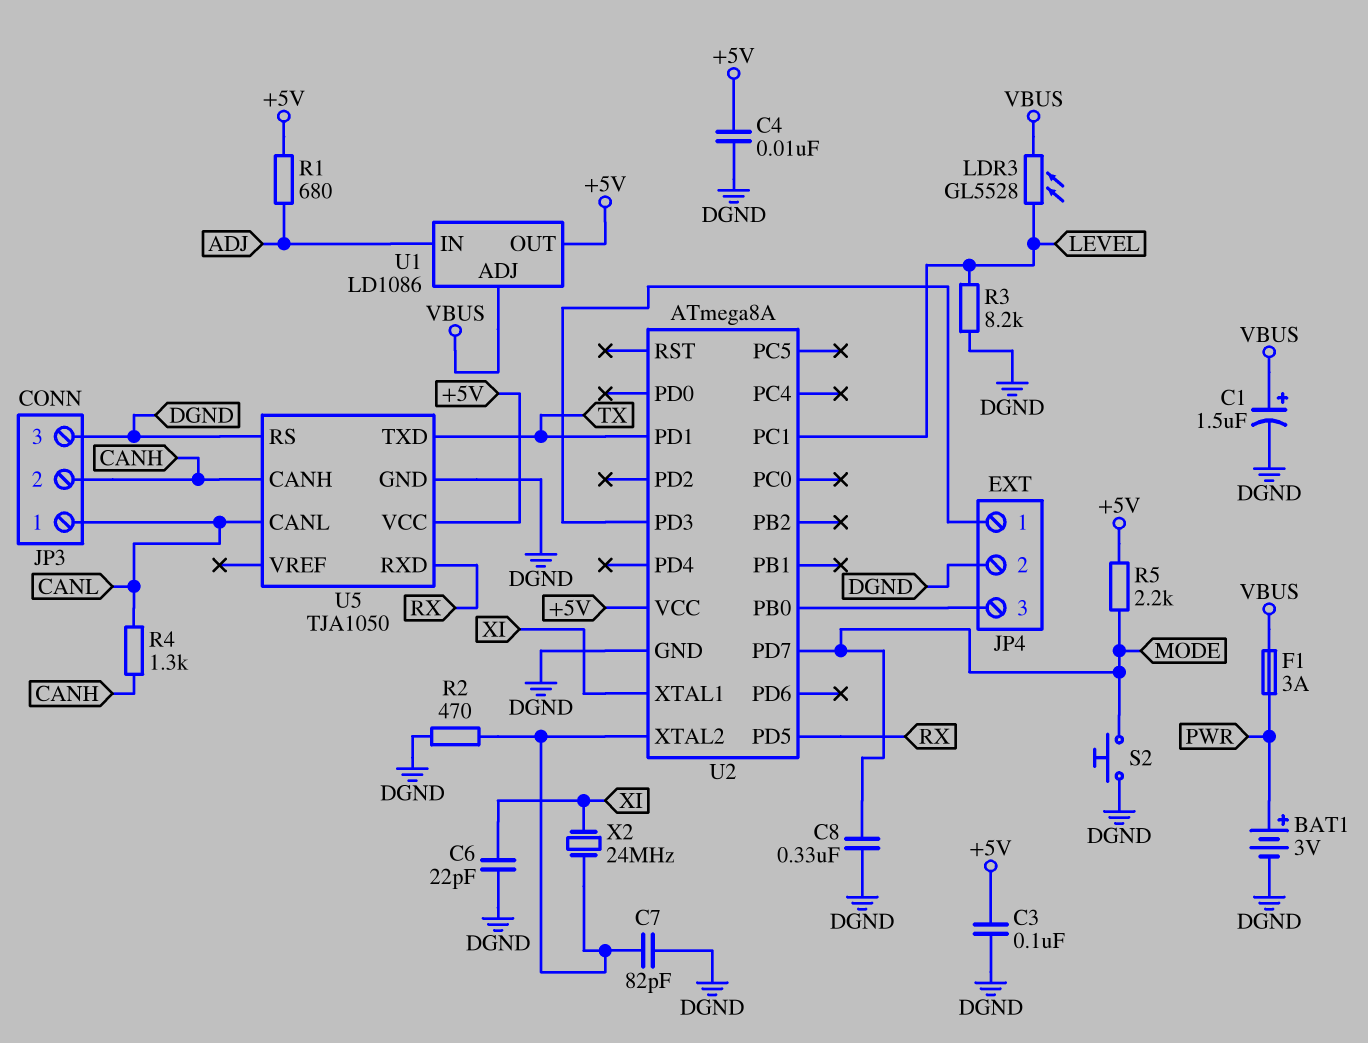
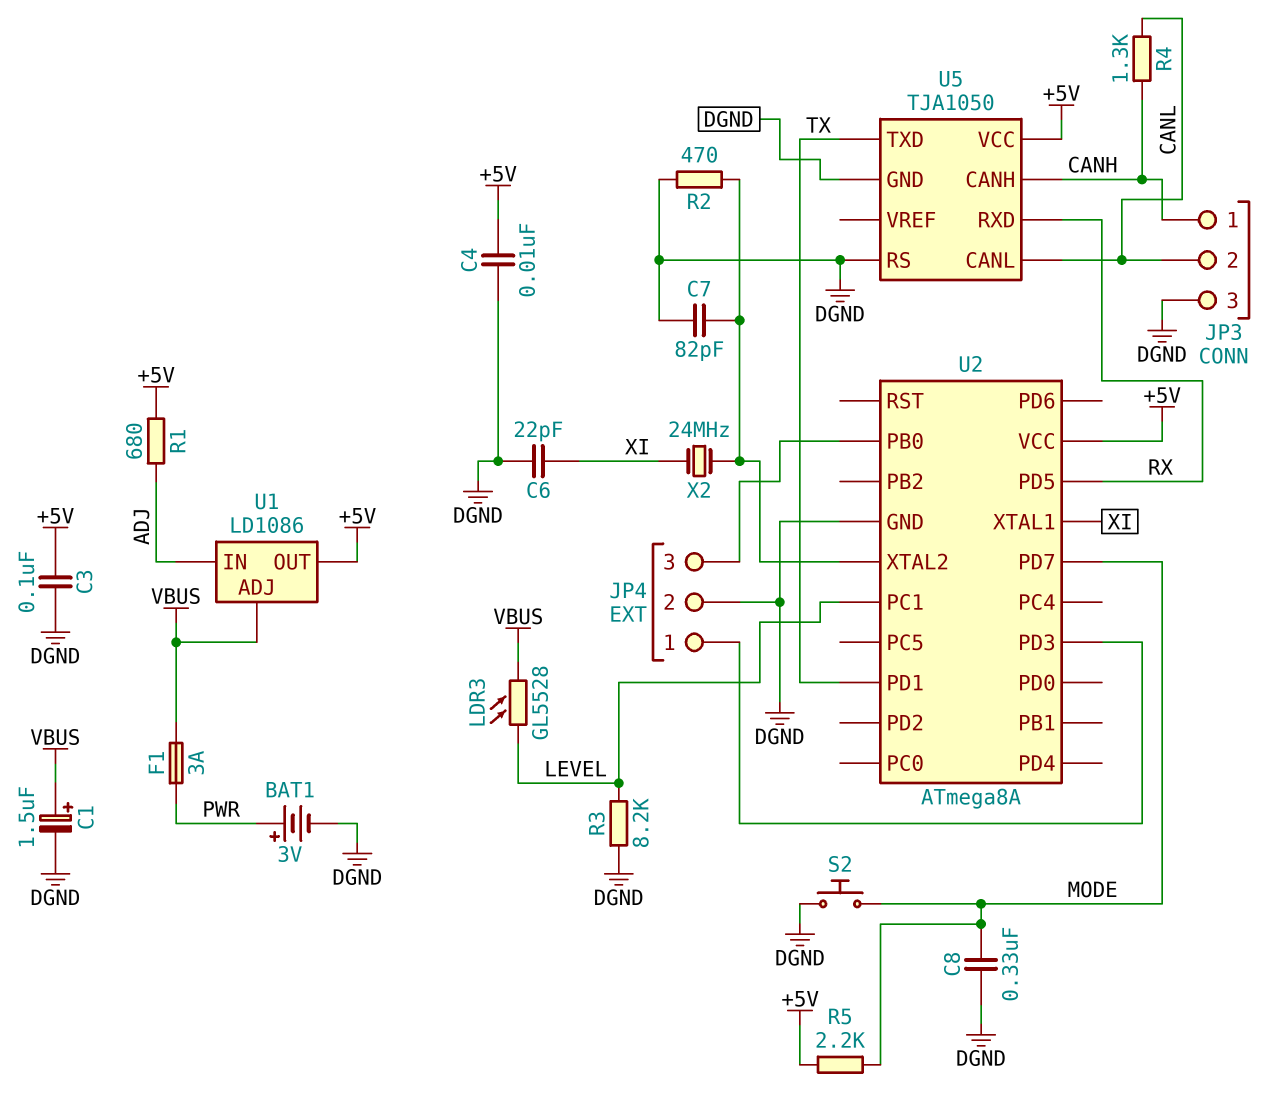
JP3 pin 1: CANL -> CANH
JP3 pin 2: CANH -> CANL

